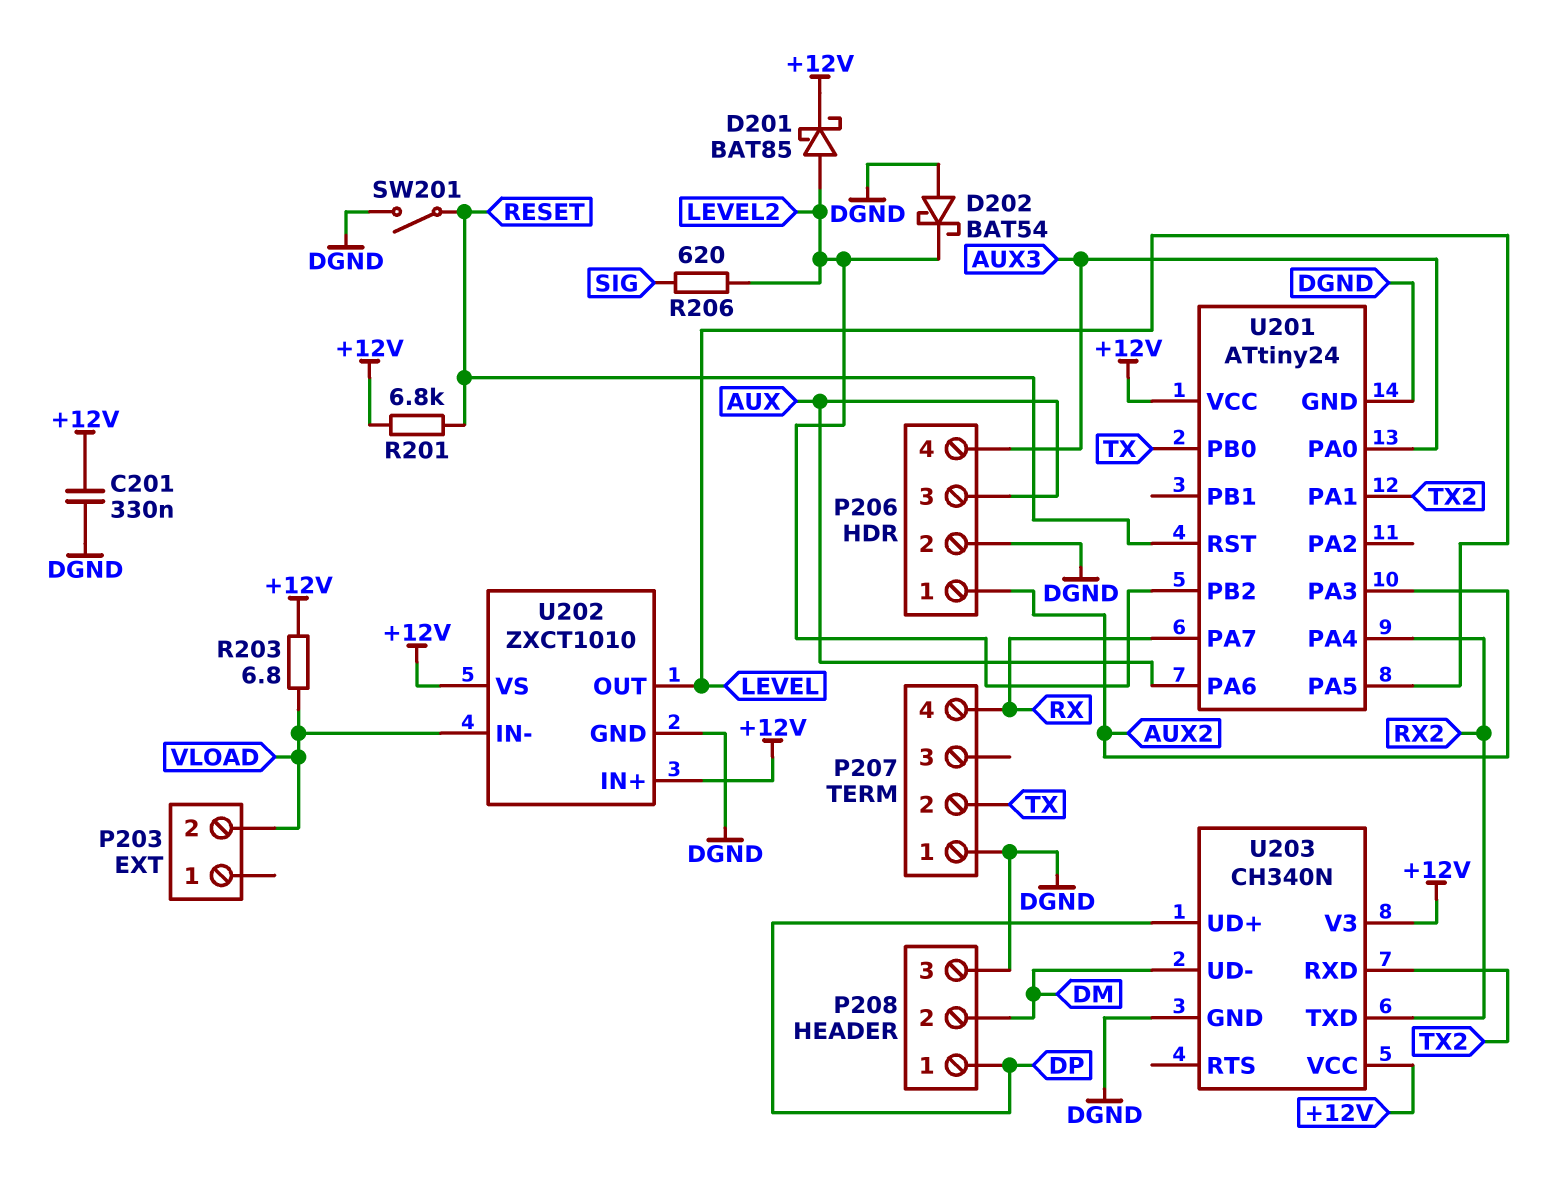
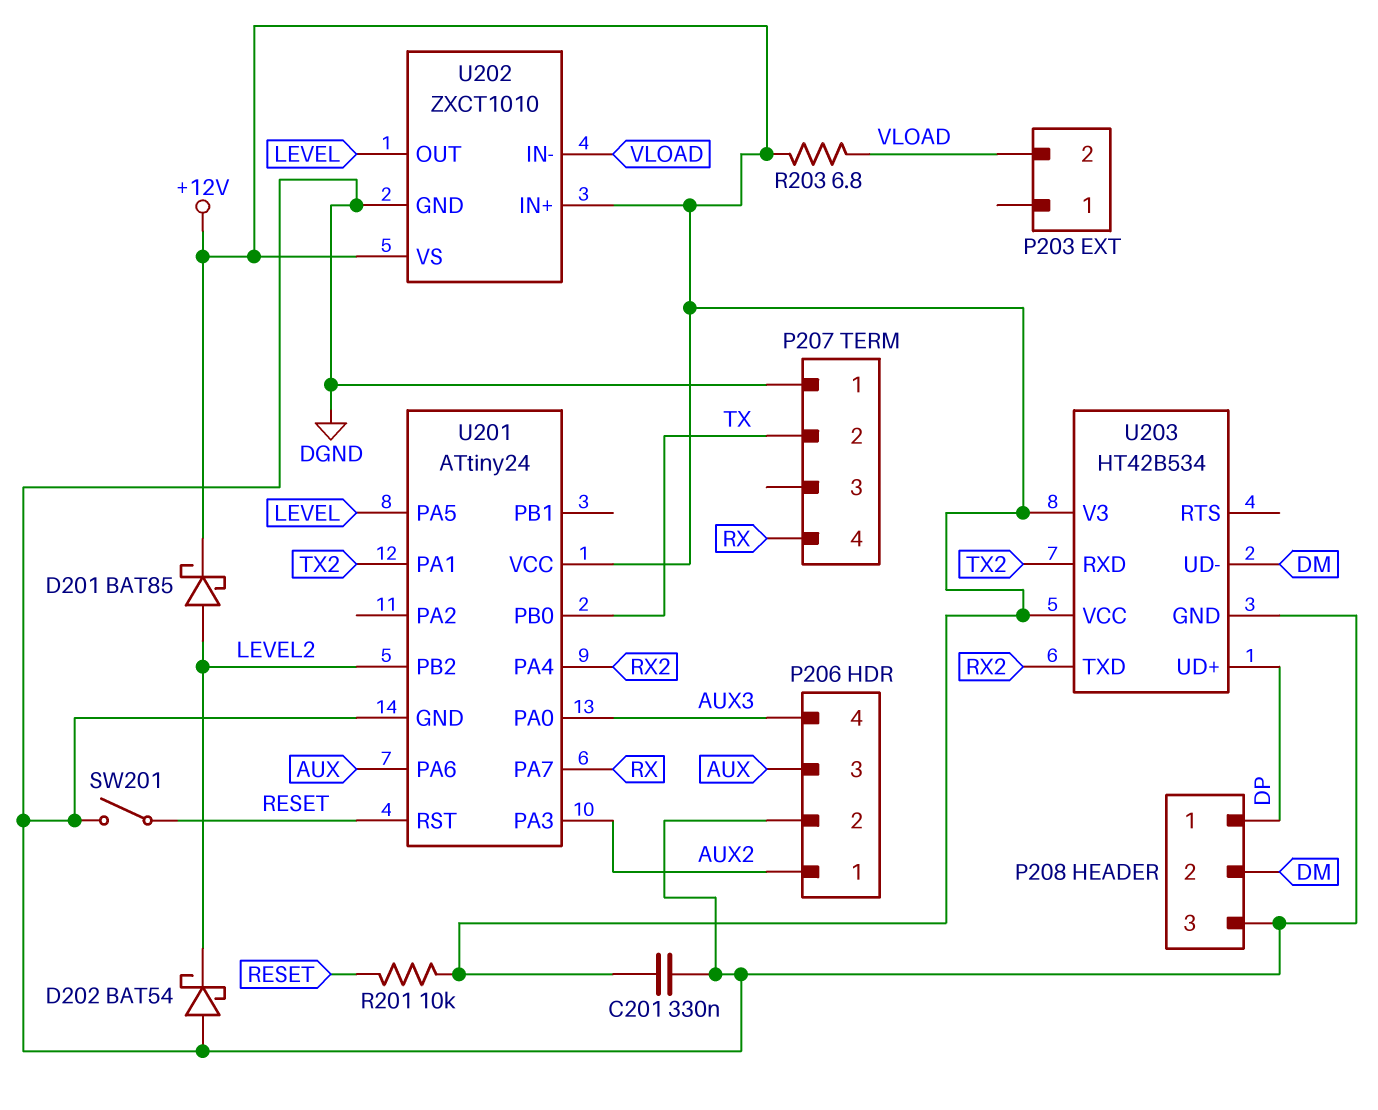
R201: 6.8k (+12V, RESET) -> 10k (+12V, RESET)
R206: 620 (LEVEL2, SIG) -> none
U203: CH340N -> HT42B534

